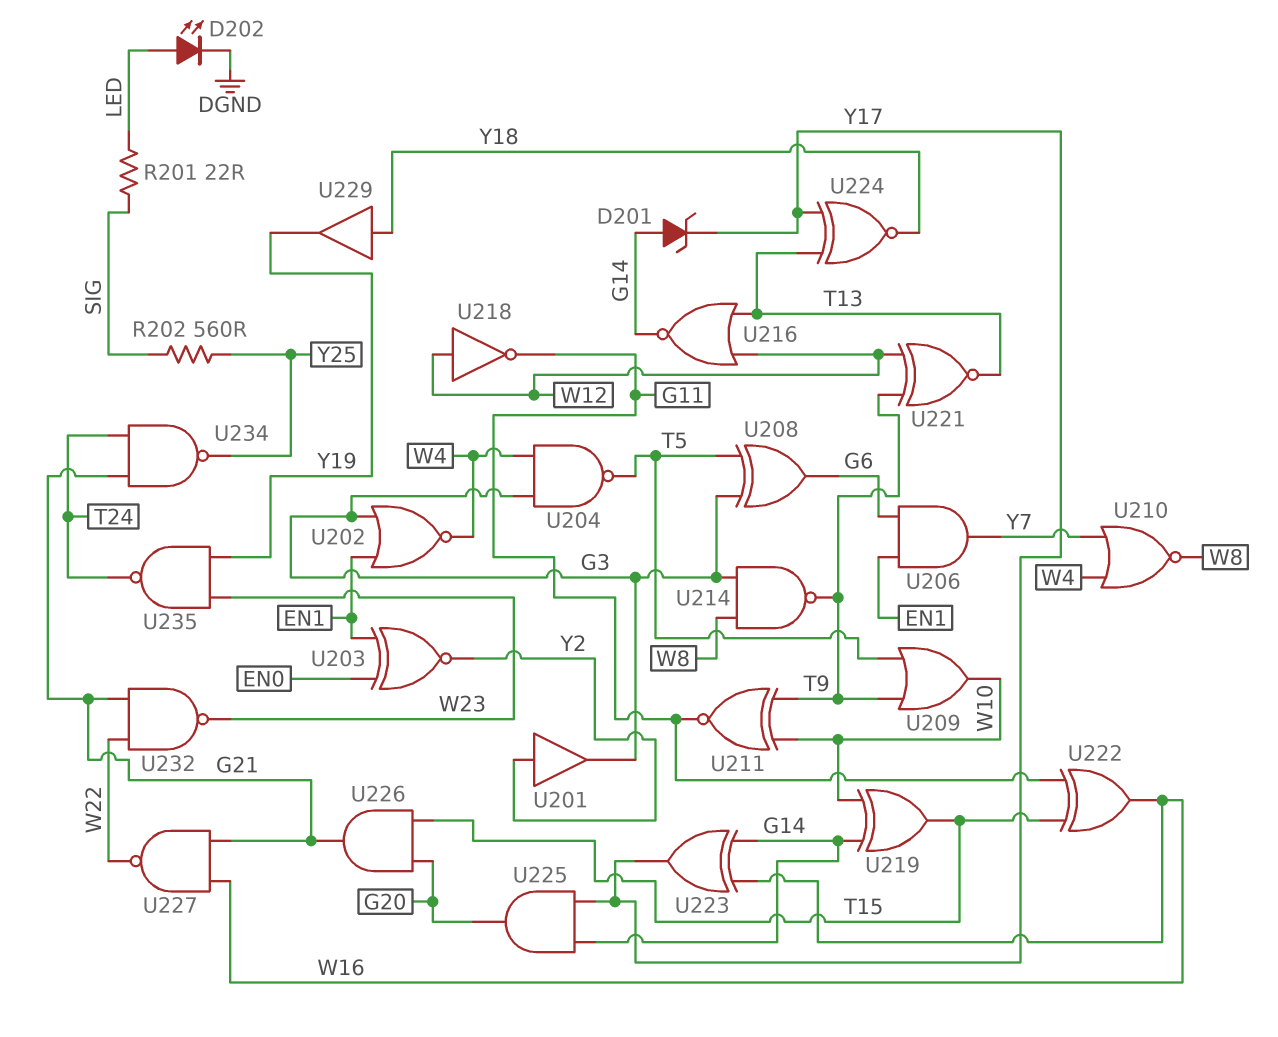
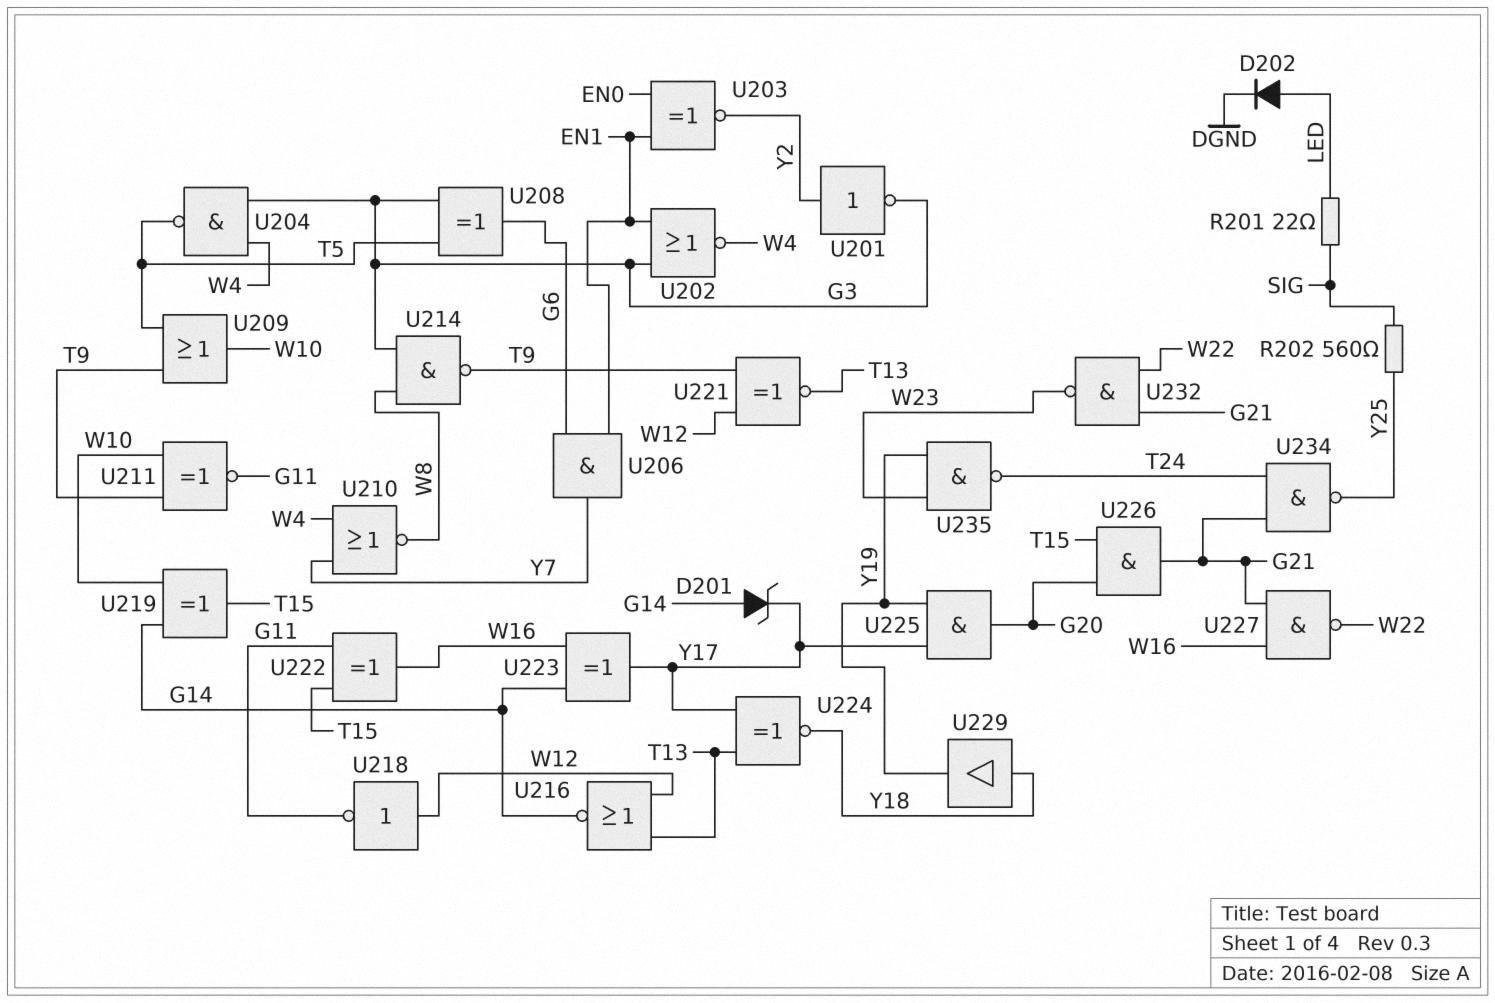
D202: LED (A LED, K DGND) -> diode (A LED, K DGND)
U201: buffer (in Y2, out G3) -> NOT (in Y2, out G3)
U225: AND (in G14, in Y17, out G20) -> AND (in Y17, in Y19, out G20)

